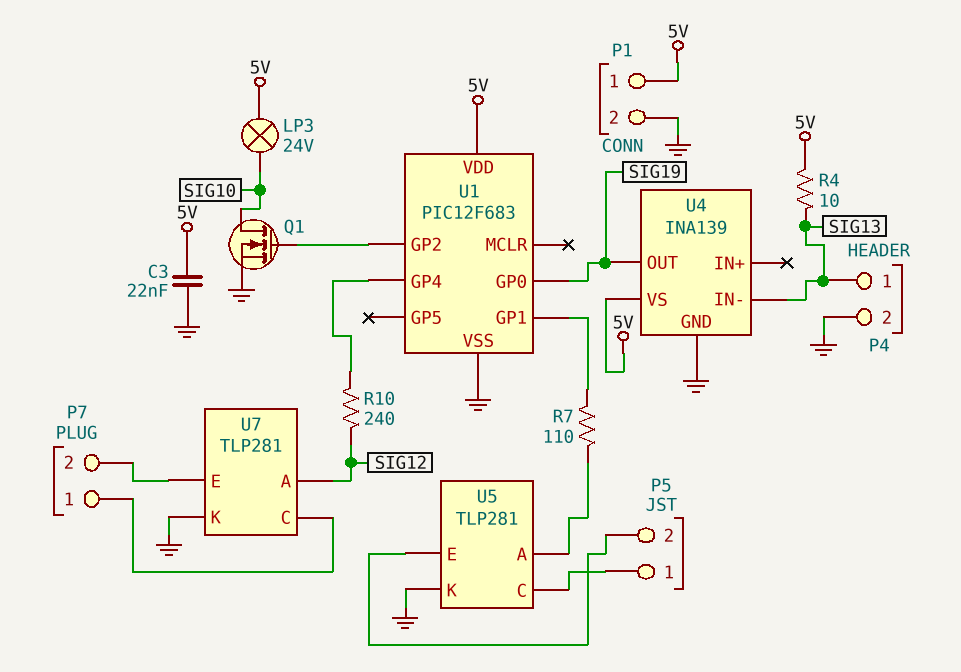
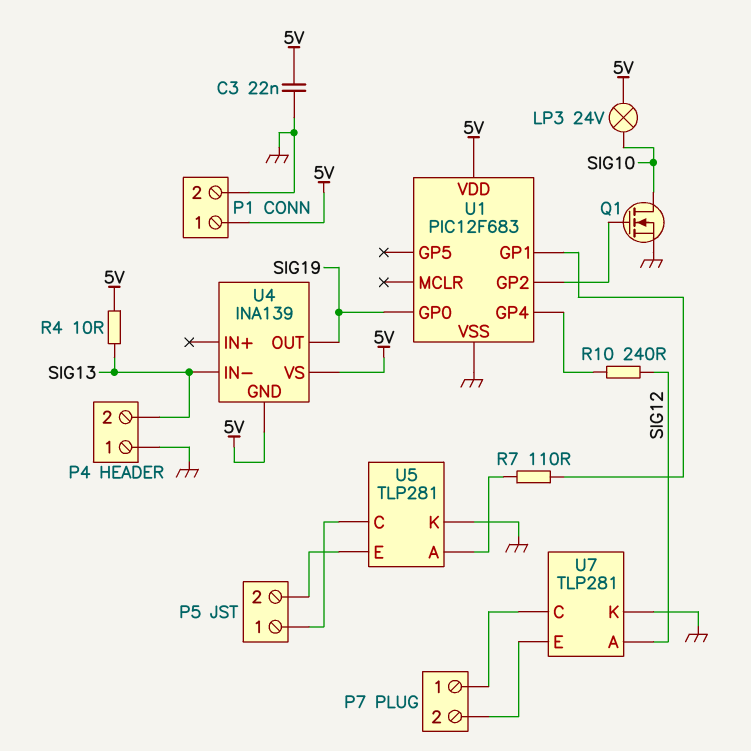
P4 pin 1: SIG13 -> GND
P4 pin 2: GND -> SIG13
U4 pin GND: GND -> 5V

